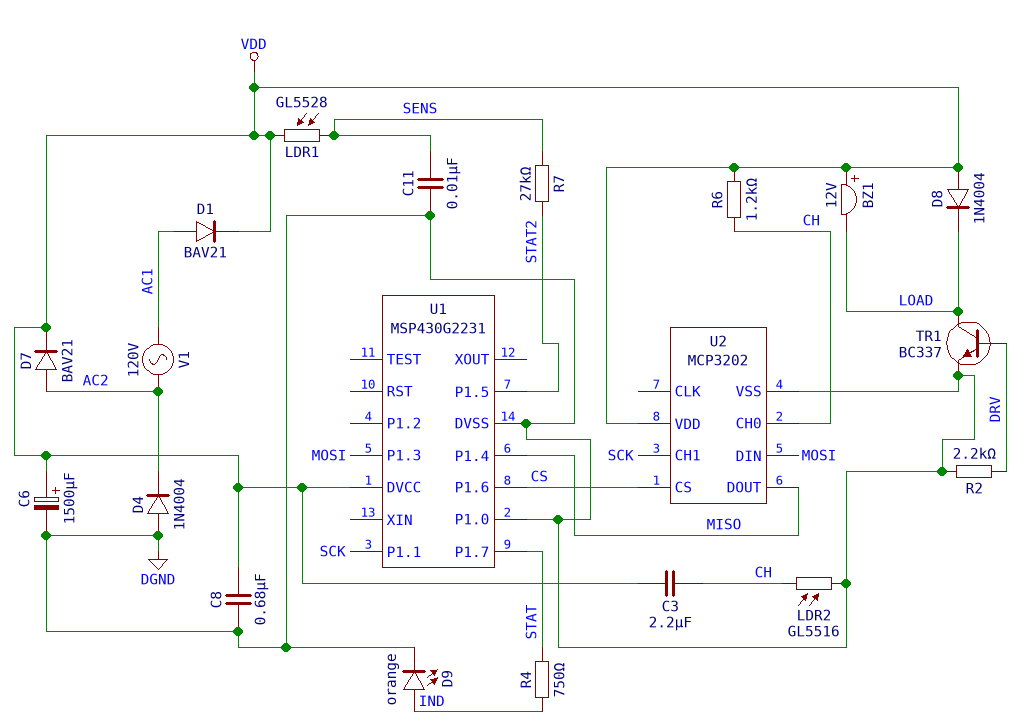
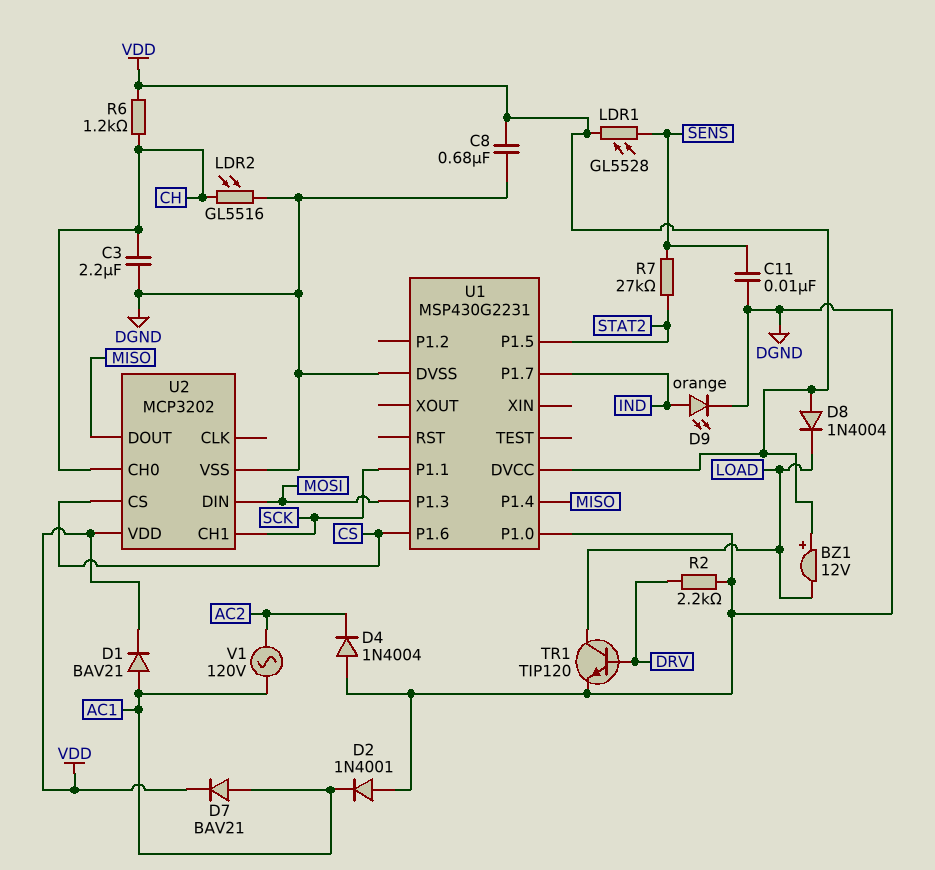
C3: 2.2uF (CH, VDD) -> 2.2uF (CH, DGND)
C6: 1500uF (plus VDD, minus DGND) -> none
D2: none -> diode 1N4001 (A DGND, K AC1)
D7: diode BAV21 (A AC2, K VDD) -> diode BAV21 (A AC1, K VDD)
R4: 750 (IND, STAT) -> none
TR1: NPN BC337 (B DRV, C LOAD, E DGND) -> NPN TIP120 (B DRV, C LOAD, E DGND)
U1 pin P1.7: STAT -> IND

